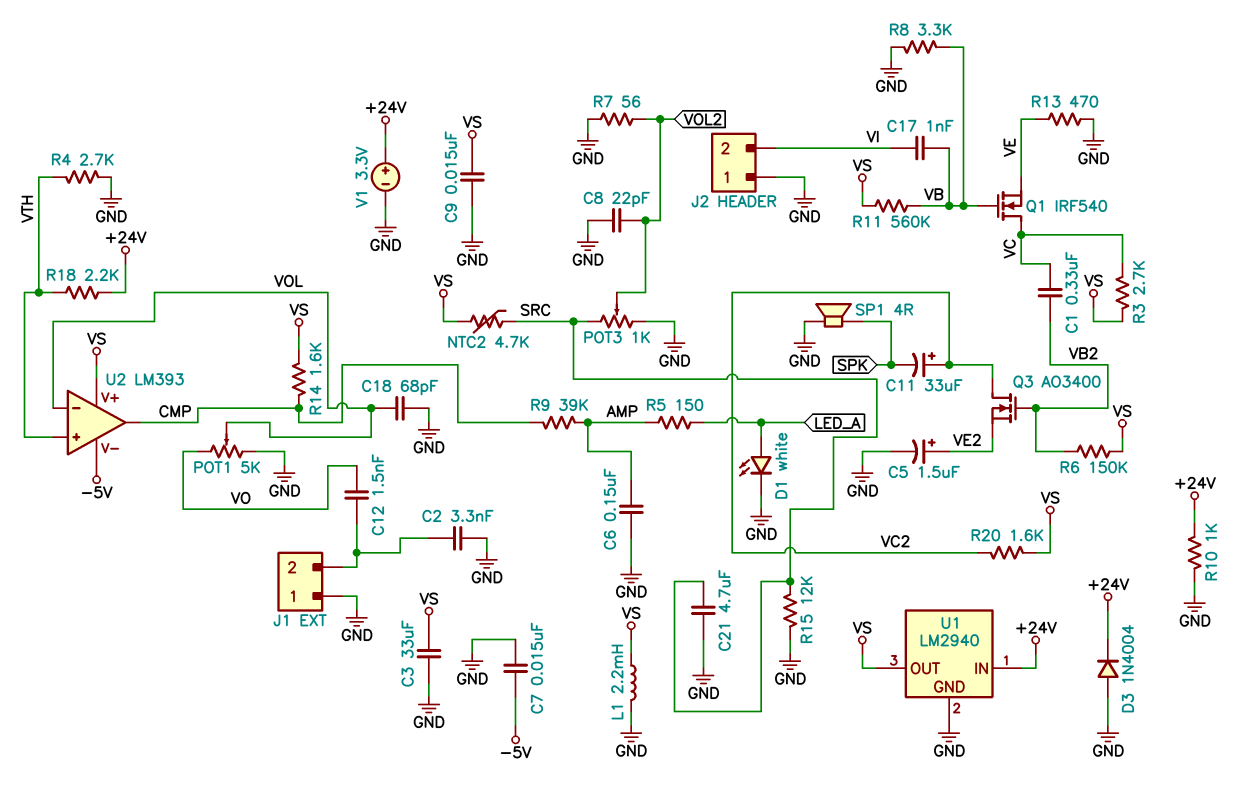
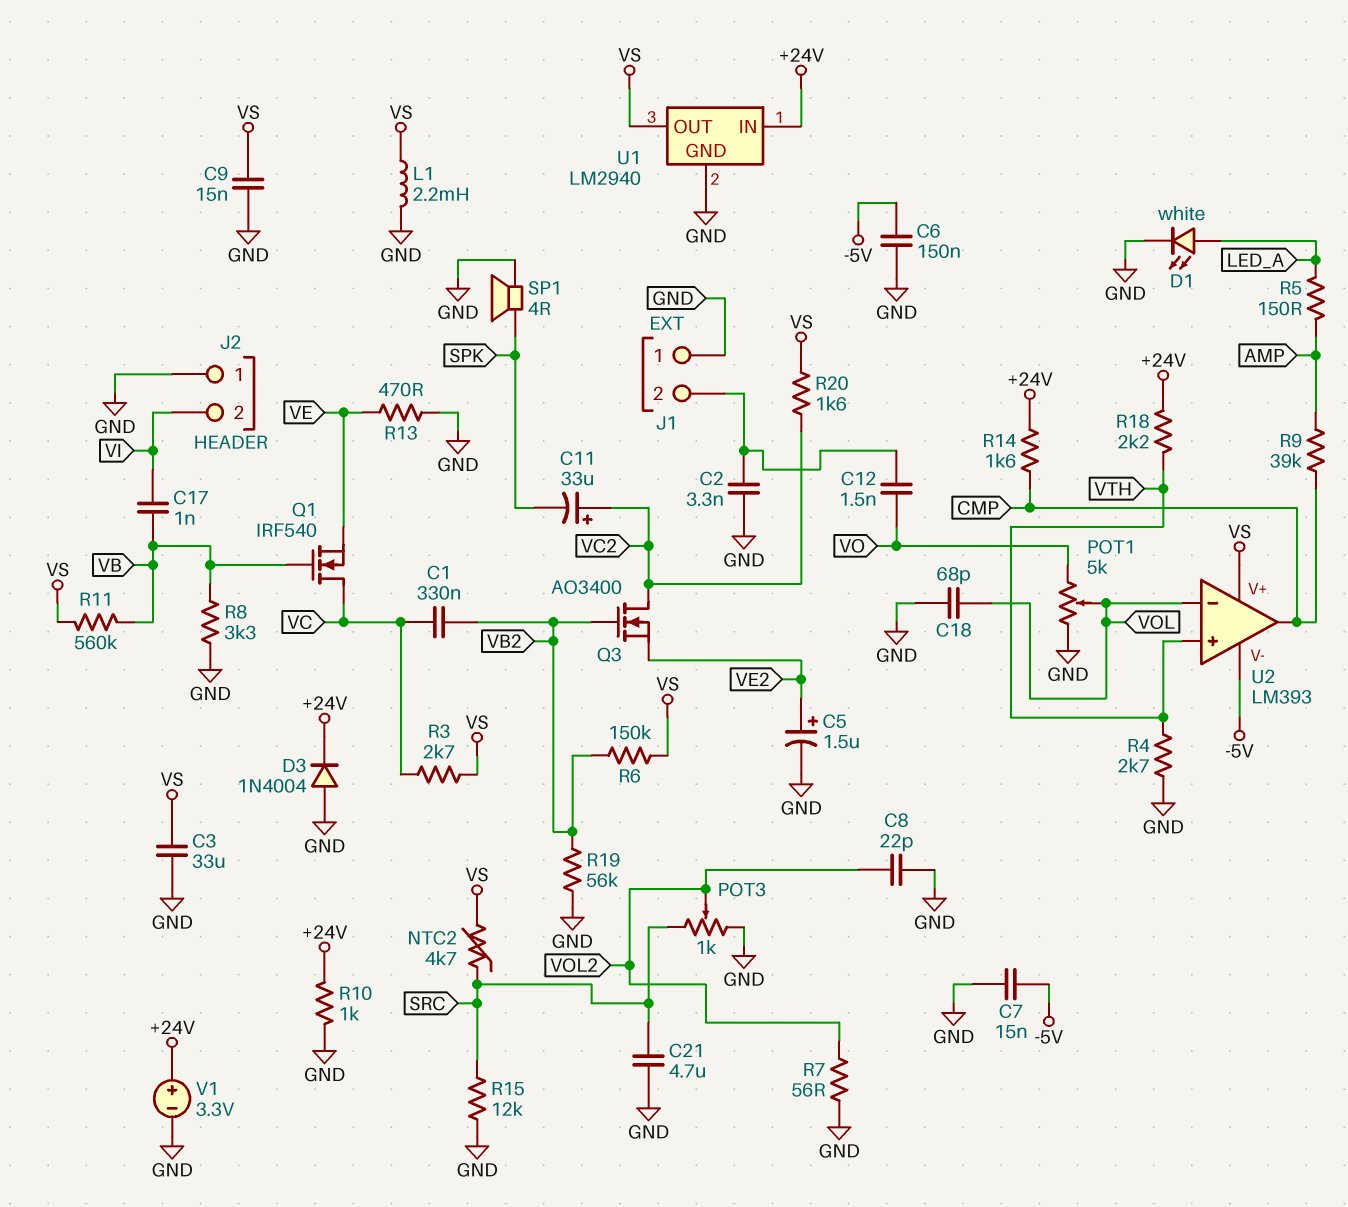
C6: 150nF (AMP, GND) -> 150nF (-5V, GND)
R14: 1.6k (CMP, VS) -> 1.6k (+24V, CMP)
R19: none -> 56k (GND, VB2)

